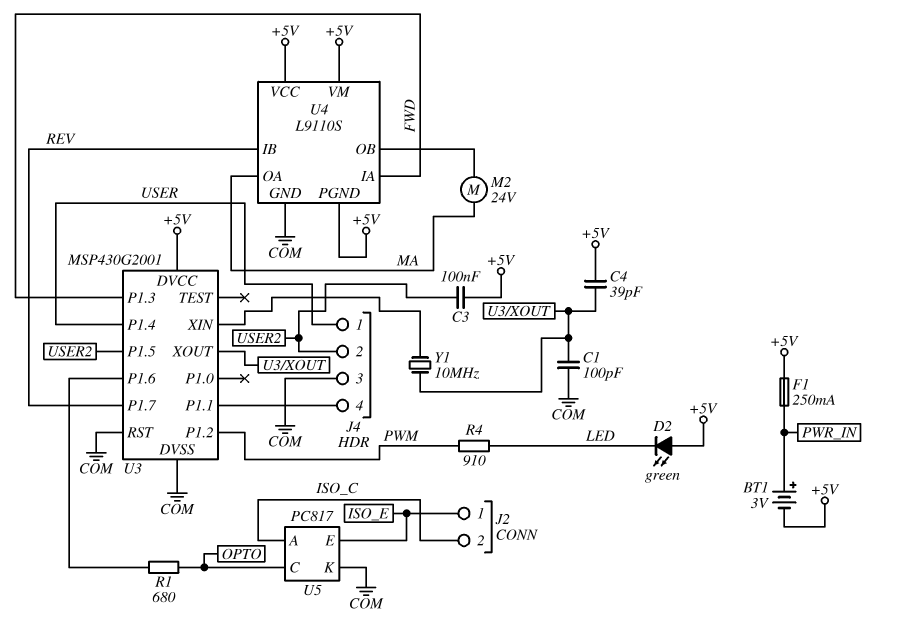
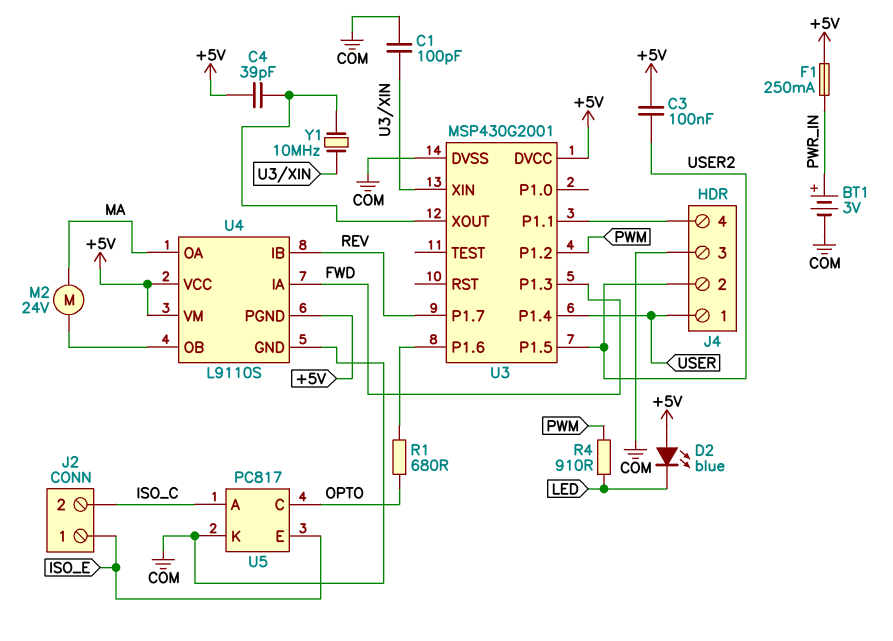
BT1: 3V (plus PWR_IN, minus +5V) -> 3V (plus PWR_IN, minus COM)
C1: 100pF (COM, U3/XOUT) -> 100pF (COM, U3/XIN)
D2: LED green (A +5V, K LED) -> LED blue (A +5V, K LED)
U3 pin RST: COM -> none

